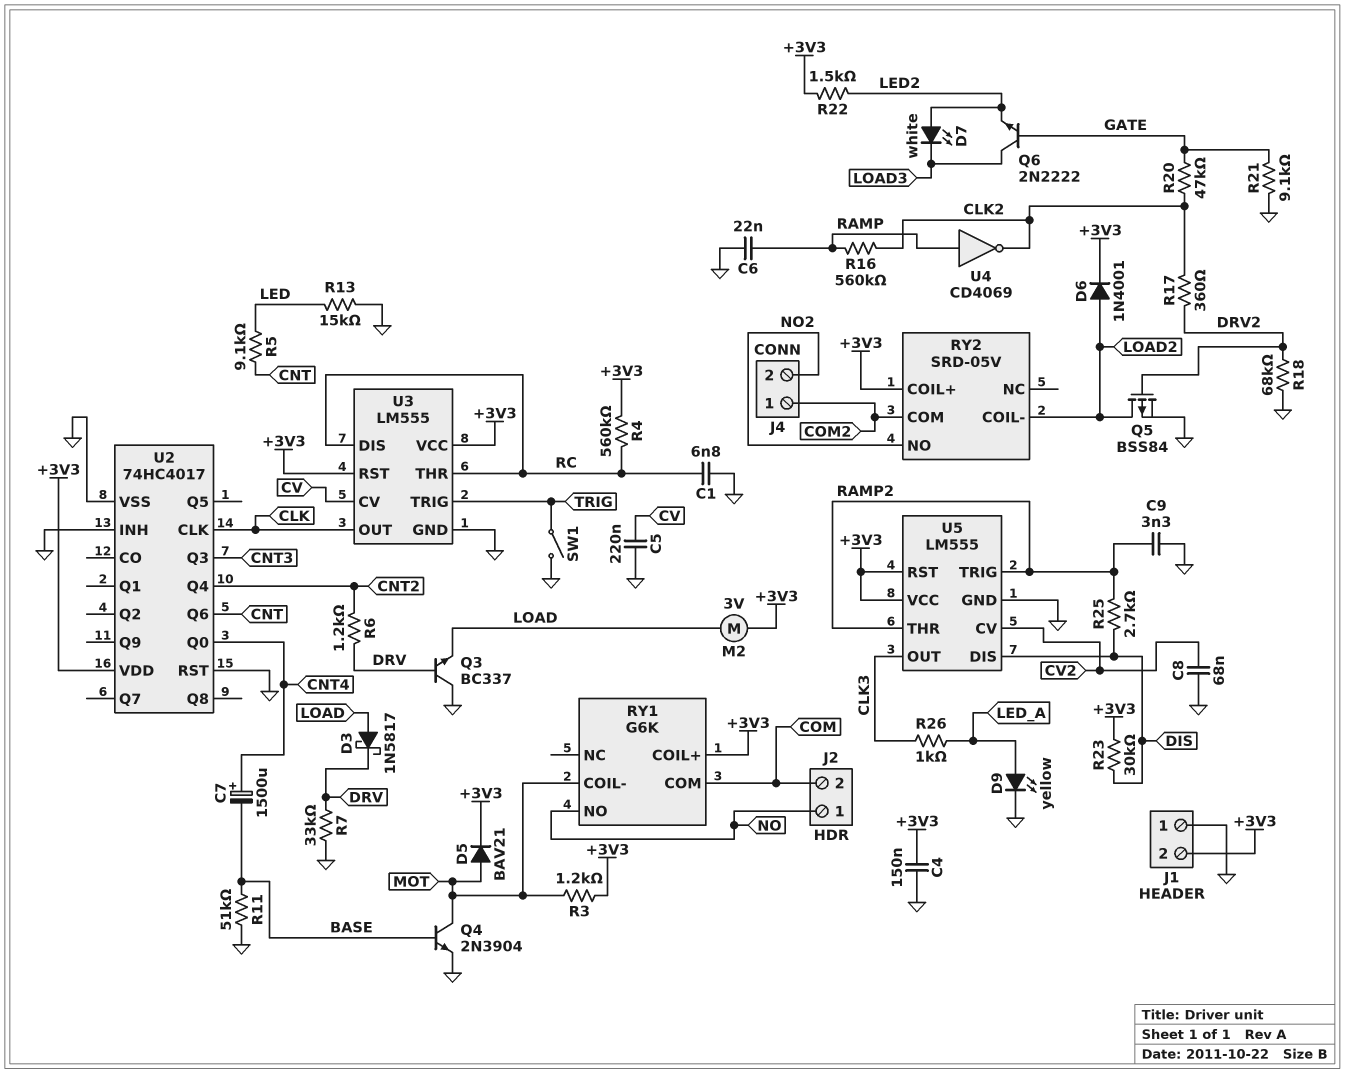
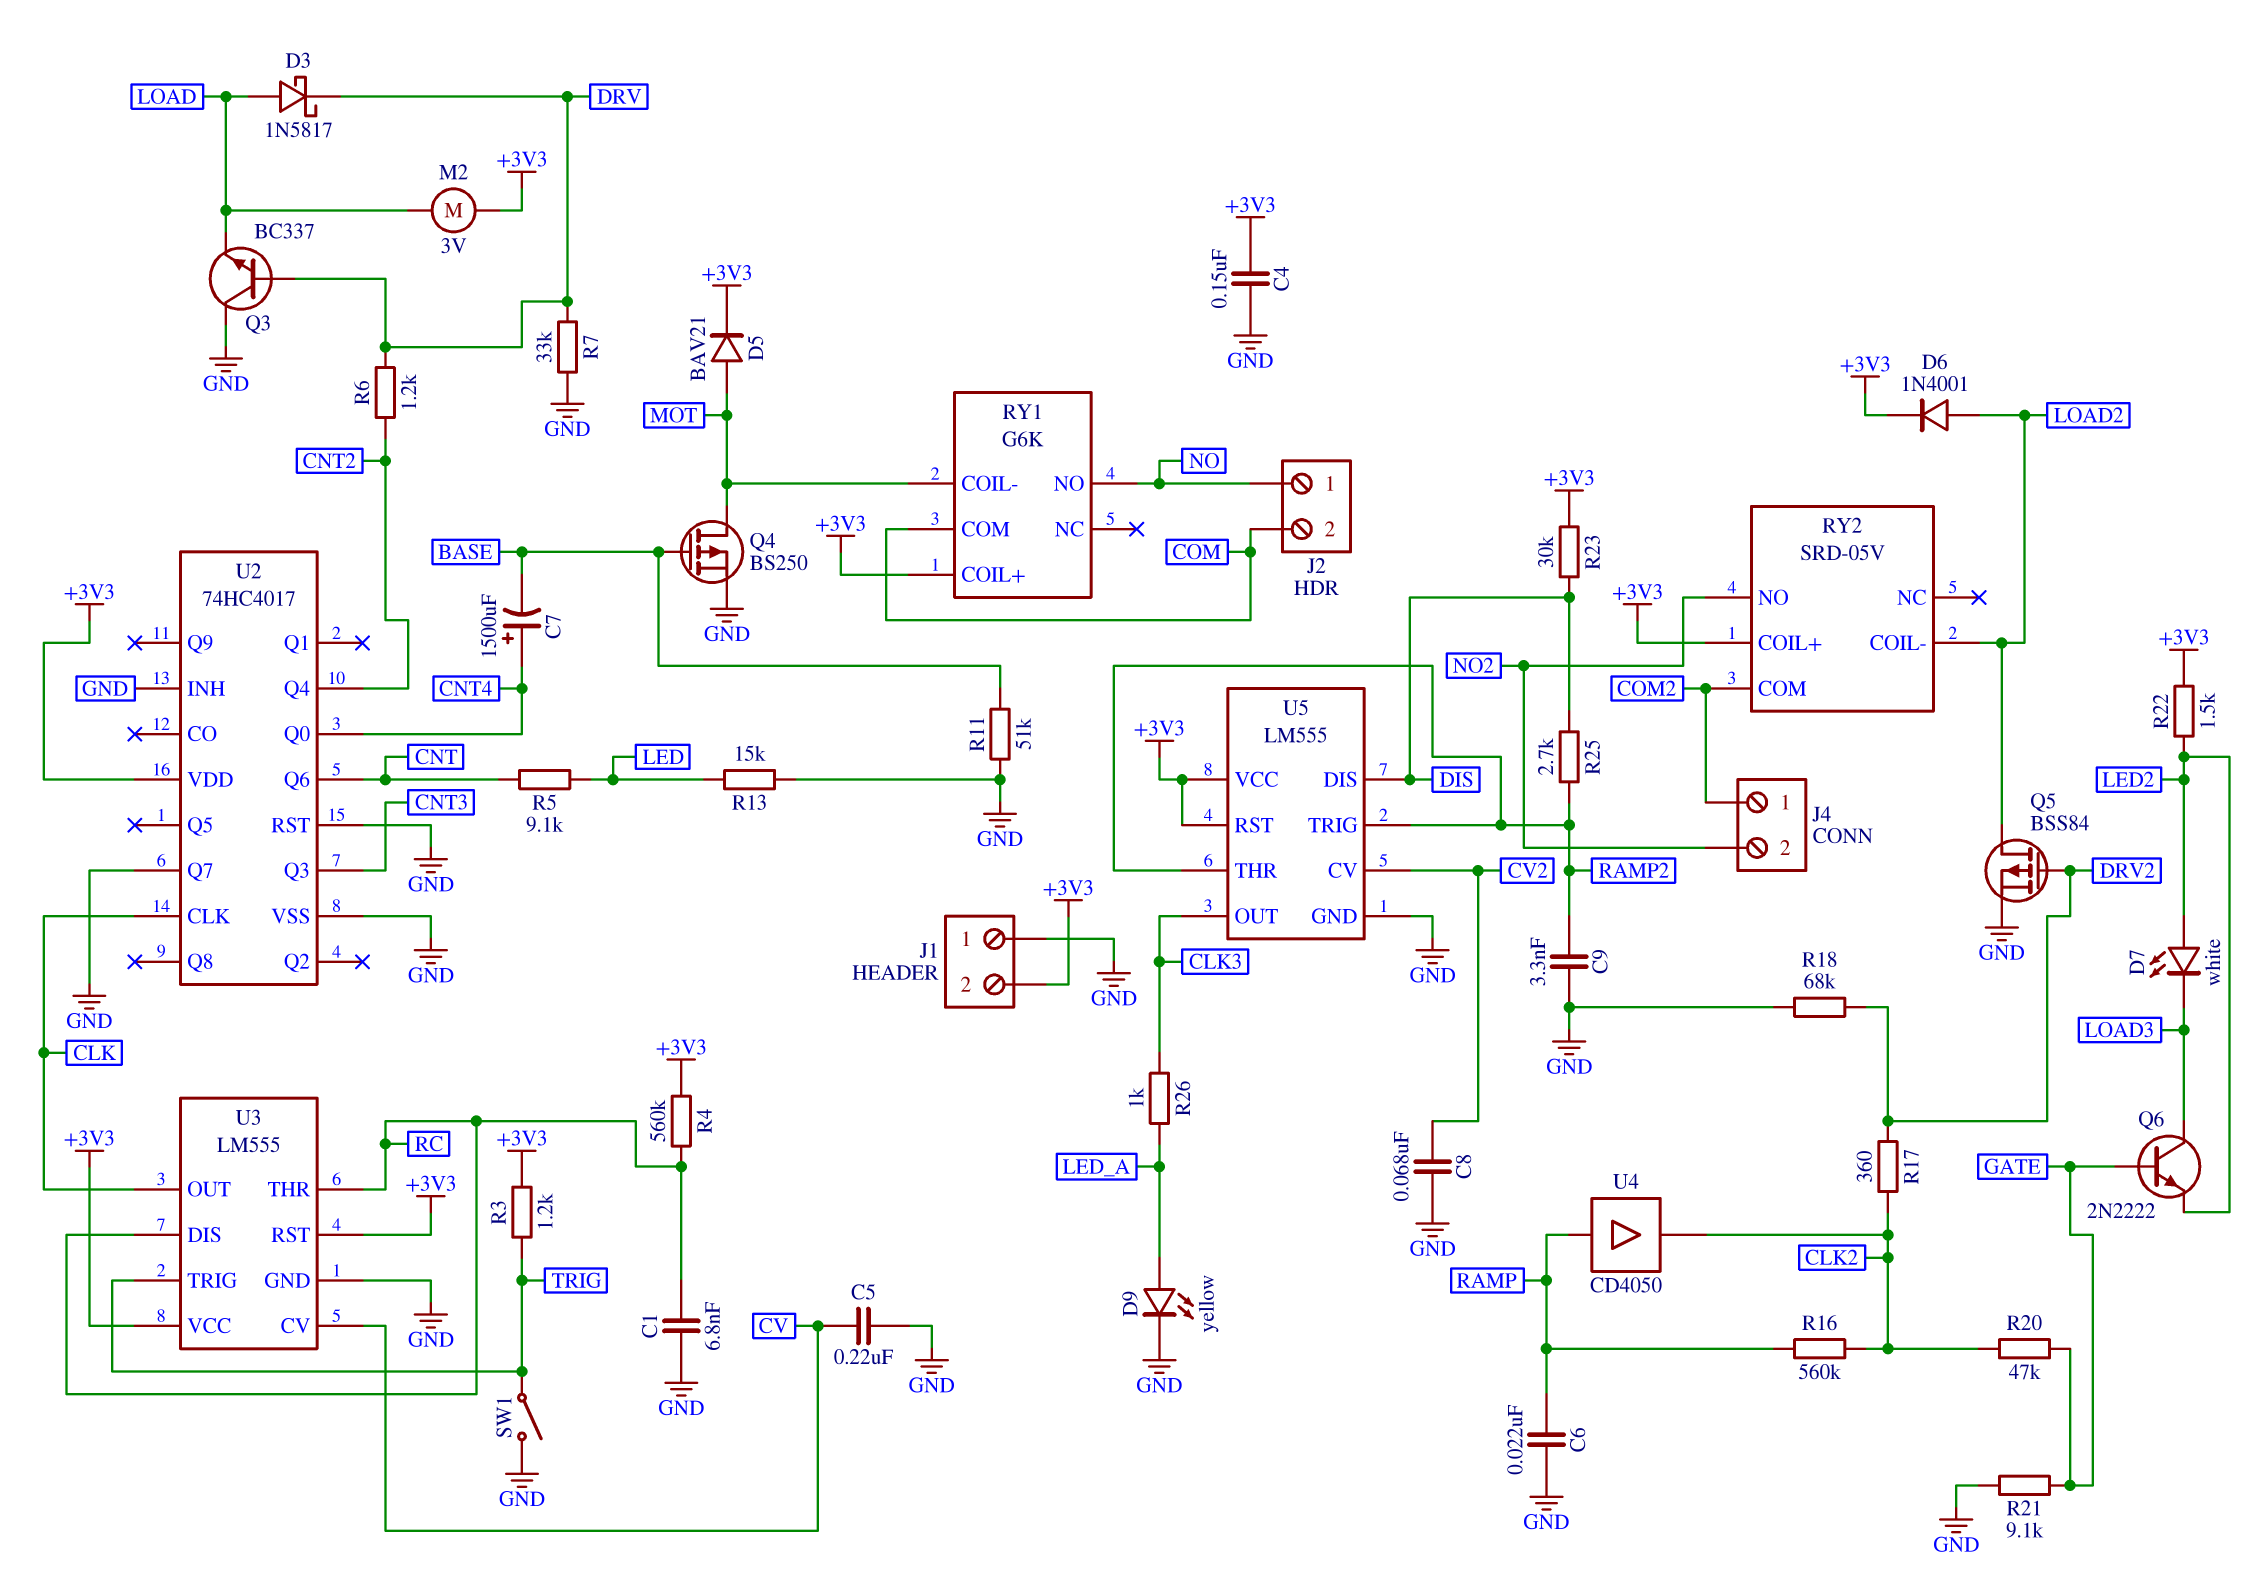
Q4: NPN 2N3904 (B BASE, C MOT, E GND) -> PMOS BS250 (G BASE, D MOT, S GND)
R3: 1.2k (+3V3, MOT) -> 1.2k (+3V3, TRIG)
U2 pin Q7: none -> GND
U4: NOT CD4069 (in RAMP, out CLK2) -> buffer CD4050 (in RAMP, out CLK2)

